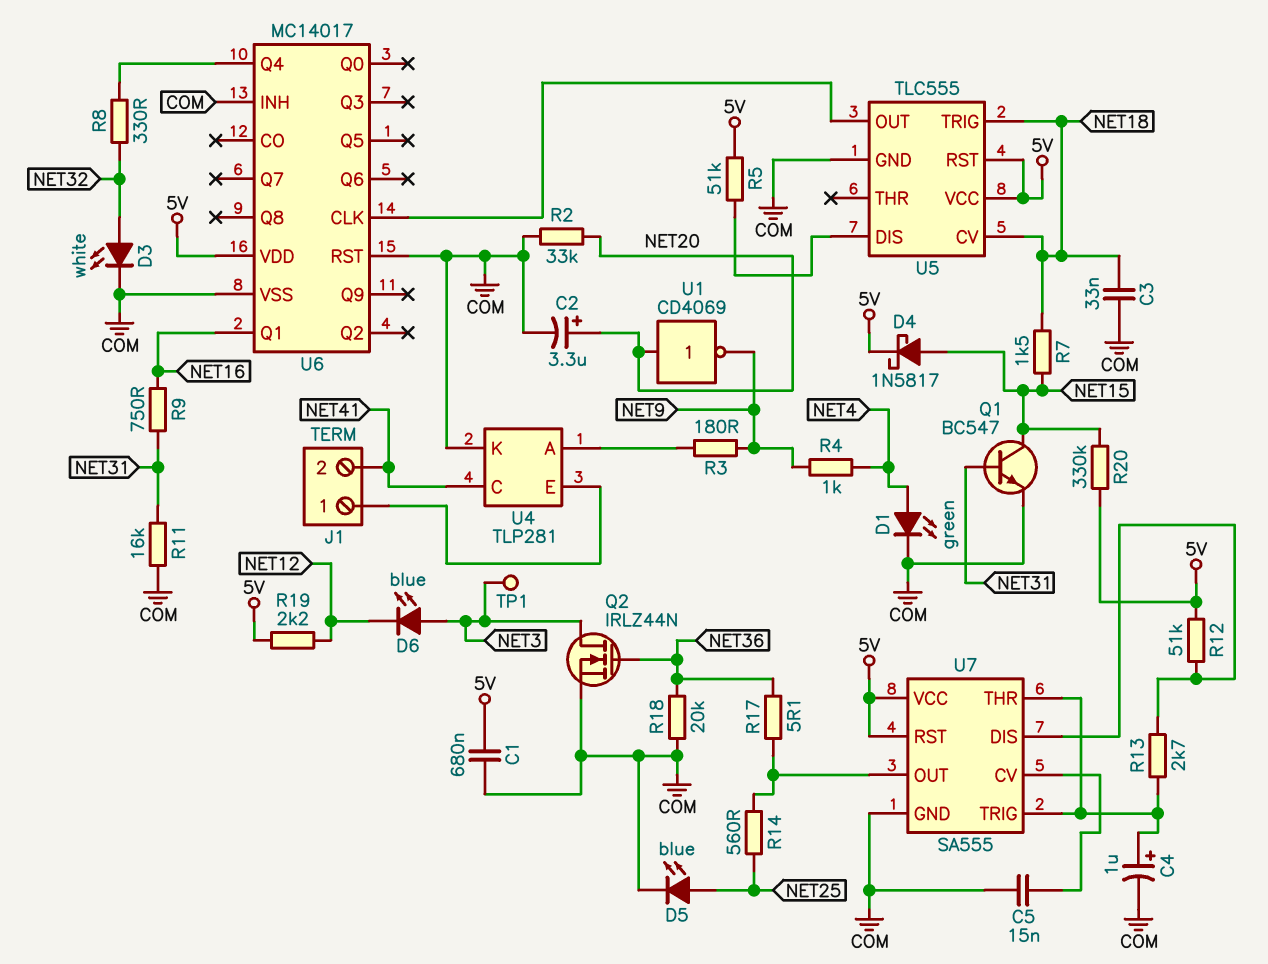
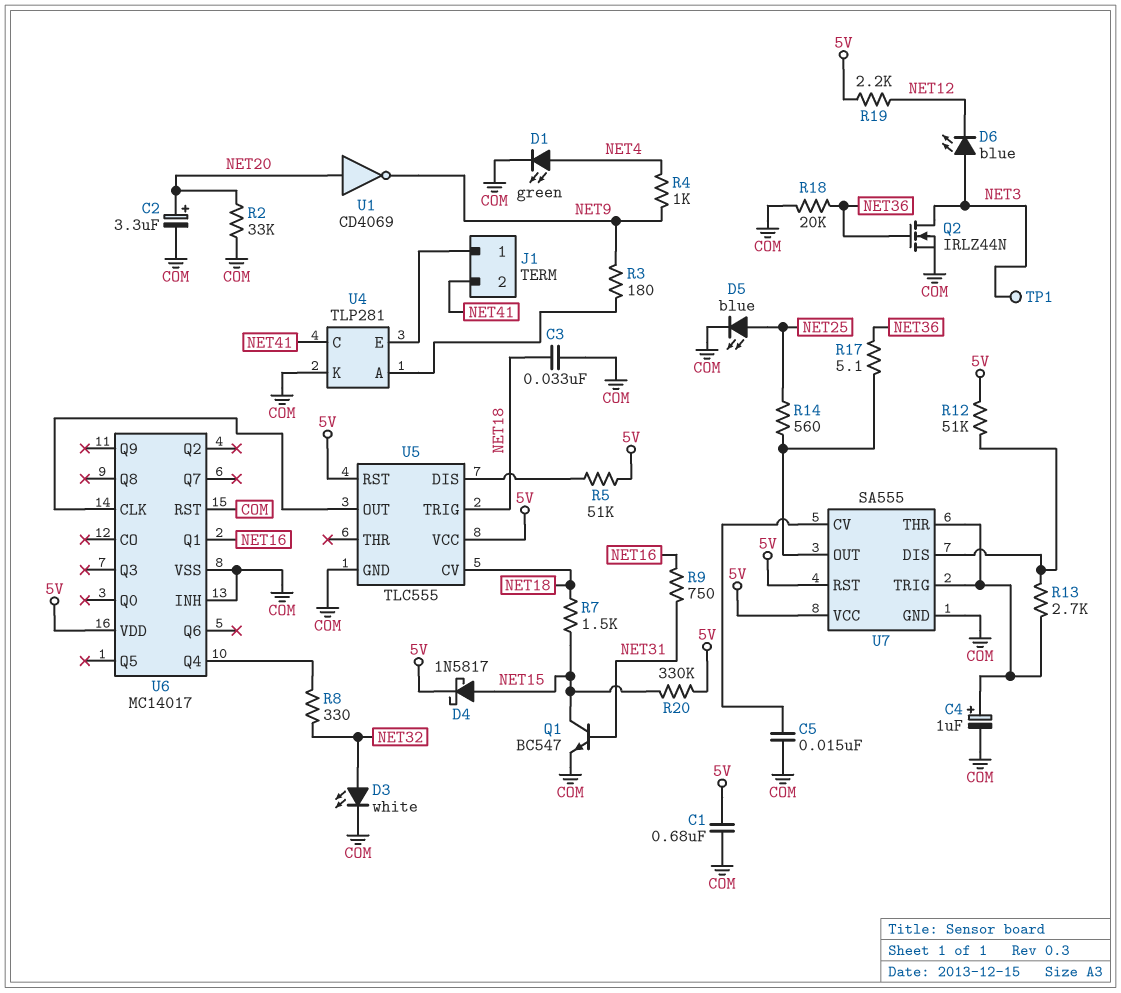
R11: 16k (COM, NET31) -> none

